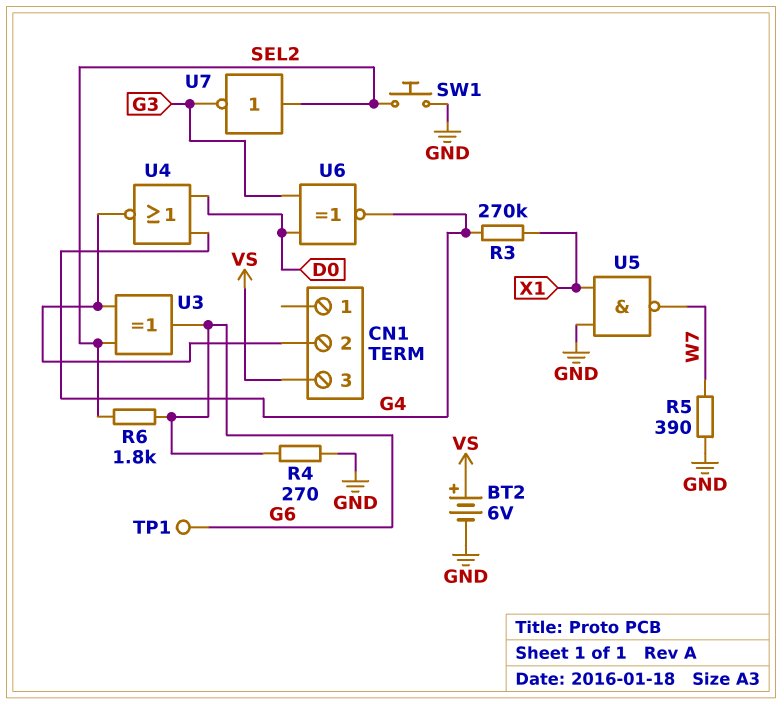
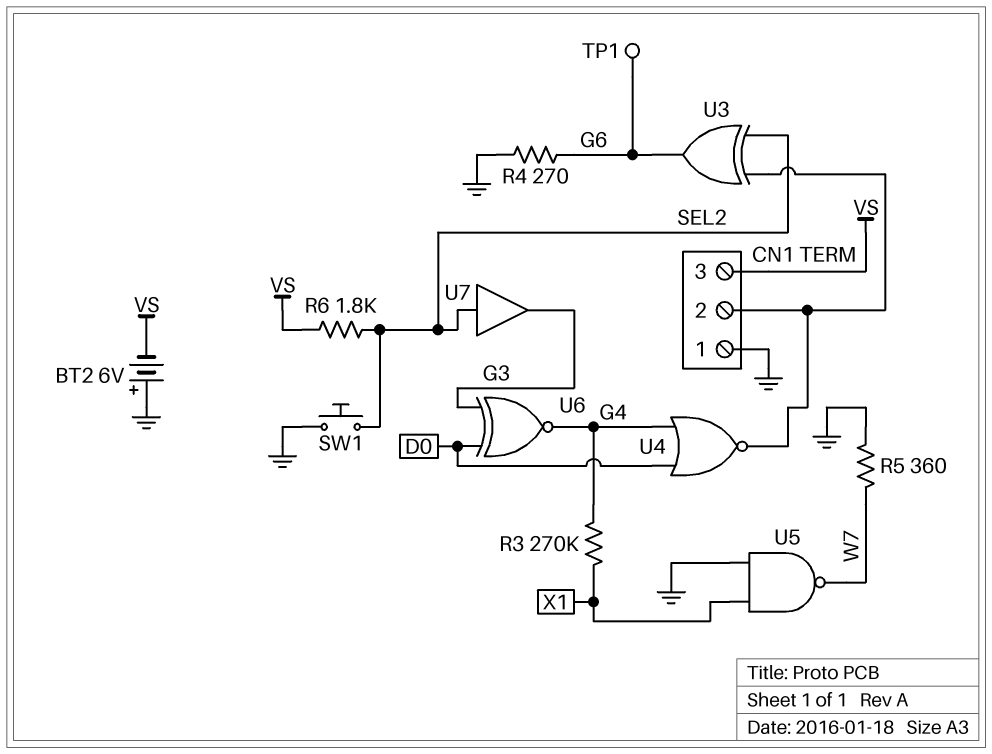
BT2: 6V (plus VS, minus GND) -> 6V (plus GND, minus VS)
CN1 pin 1: none -> GND
R5: 390 (GND, W7) -> 360 (GND, W7)
R6: 1.8k (G6, SEL2) -> 1.8k (SEL2, VS)
U7: NOT (in SEL2, out G3) -> buffer (in SEL2, out G3)

